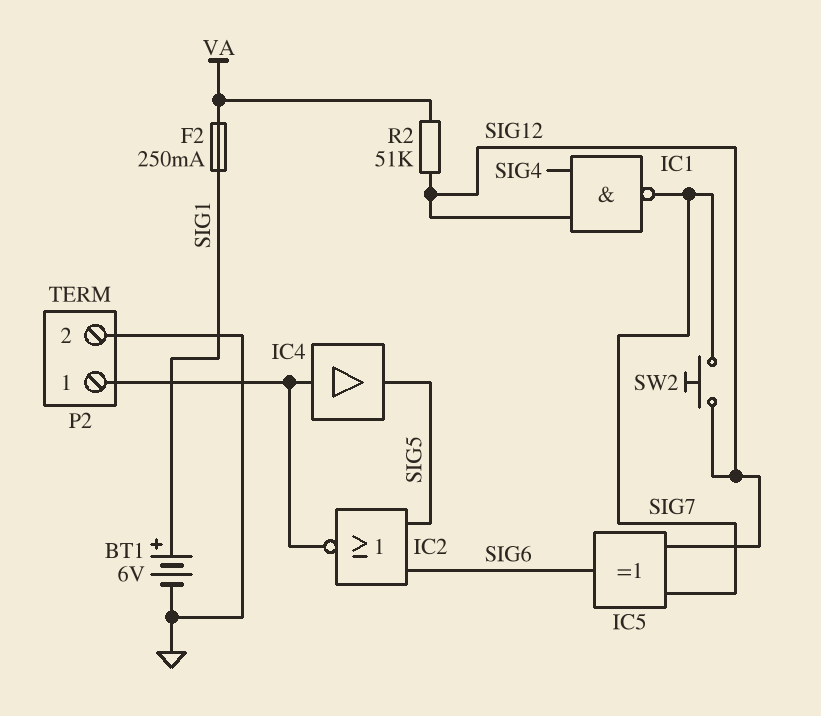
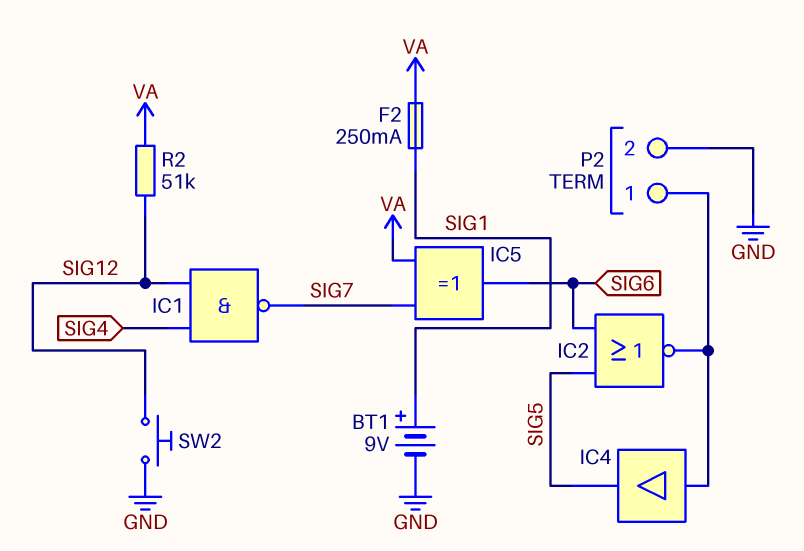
BT1: 6V (plus SIG1, minus GND) -> 9V (plus SIG1, minus GND)
IC5: XOR (in SIG7, in SIG12, out SIG6) -> XOR (in SIG7, in VA, out SIG6)
SW2: button (SIG7, SIG12) -> button (GND, SIG12)

